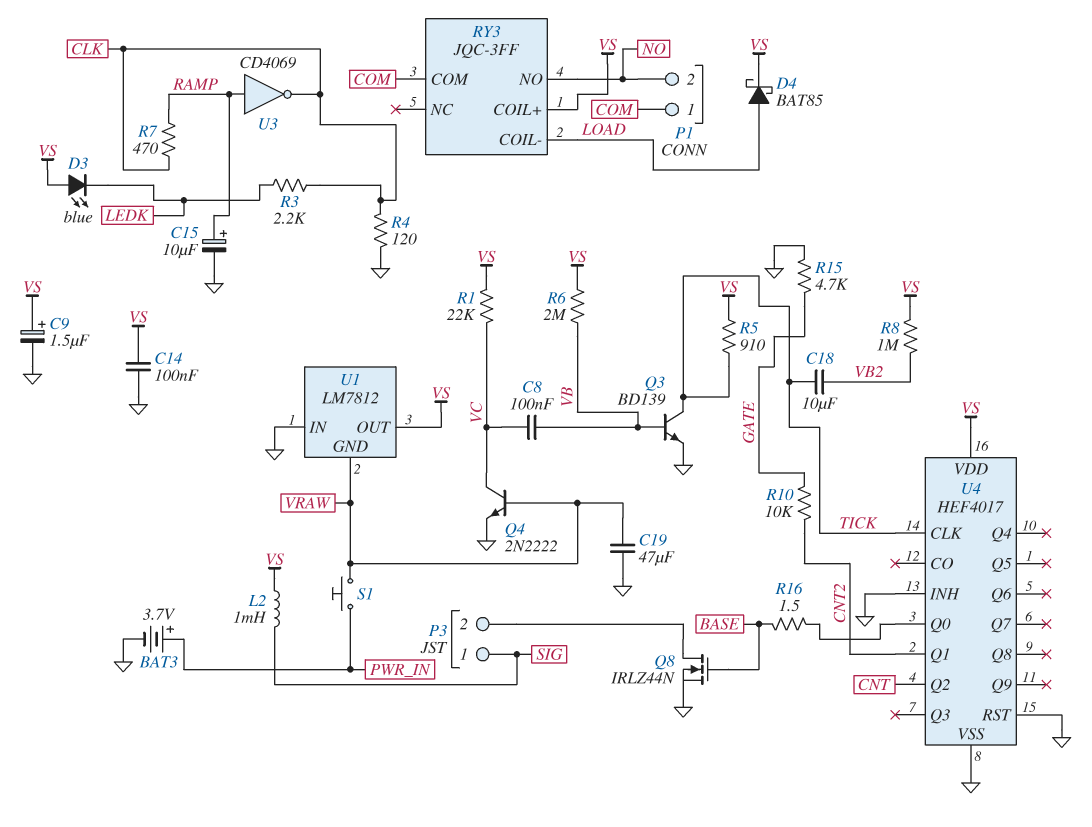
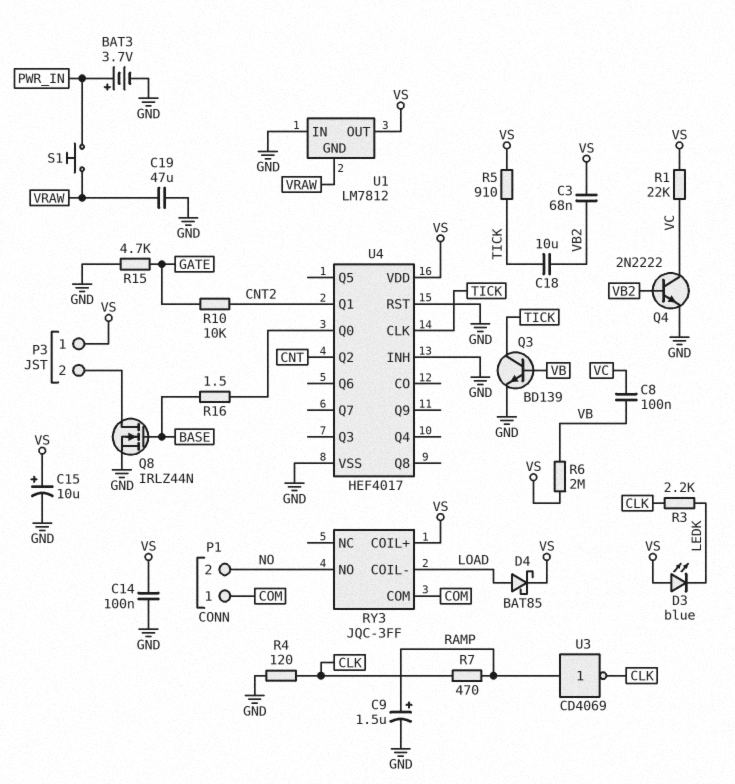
C3: none -> 68nF (VB2, VS)
C9: 1.5uF (plus VS, minus GND) -> 1.5uF (plus RAMP, minus GND)
C15: 10uF (plus RAMP, minus GND) -> 10uF (plus VS, minus GND)
L2: 1mH (SIG, VS) -> none
P3 pin 1: SIG -> VS
Q4: NPN 2N2222 (B VRAW, C VC, E GND) -> NPN 2N2222 (B VB2, C VC, E GND)
R8: 1M (VB2, VS) -> none

